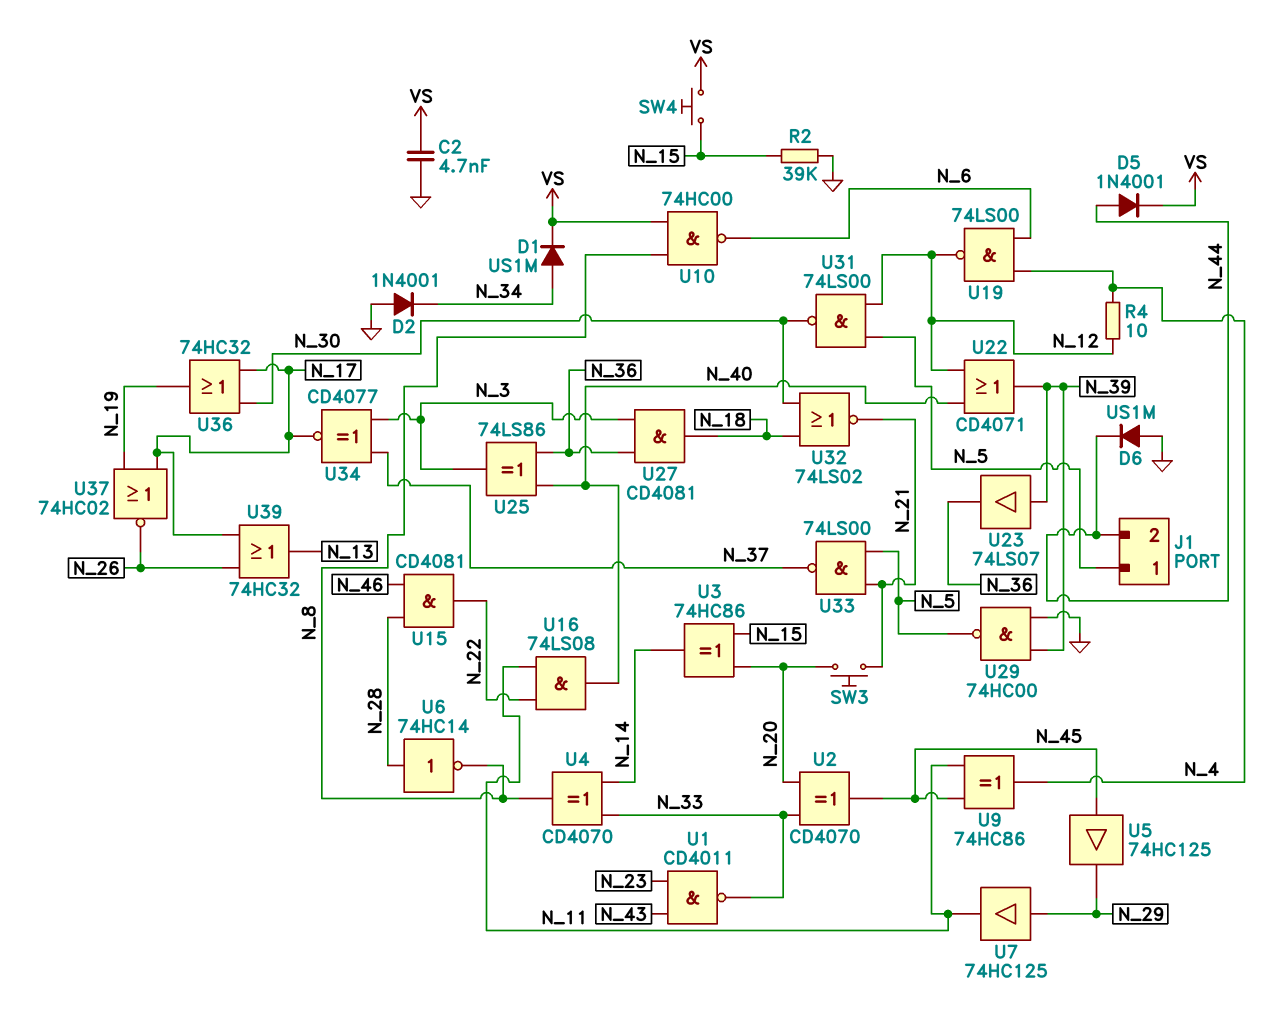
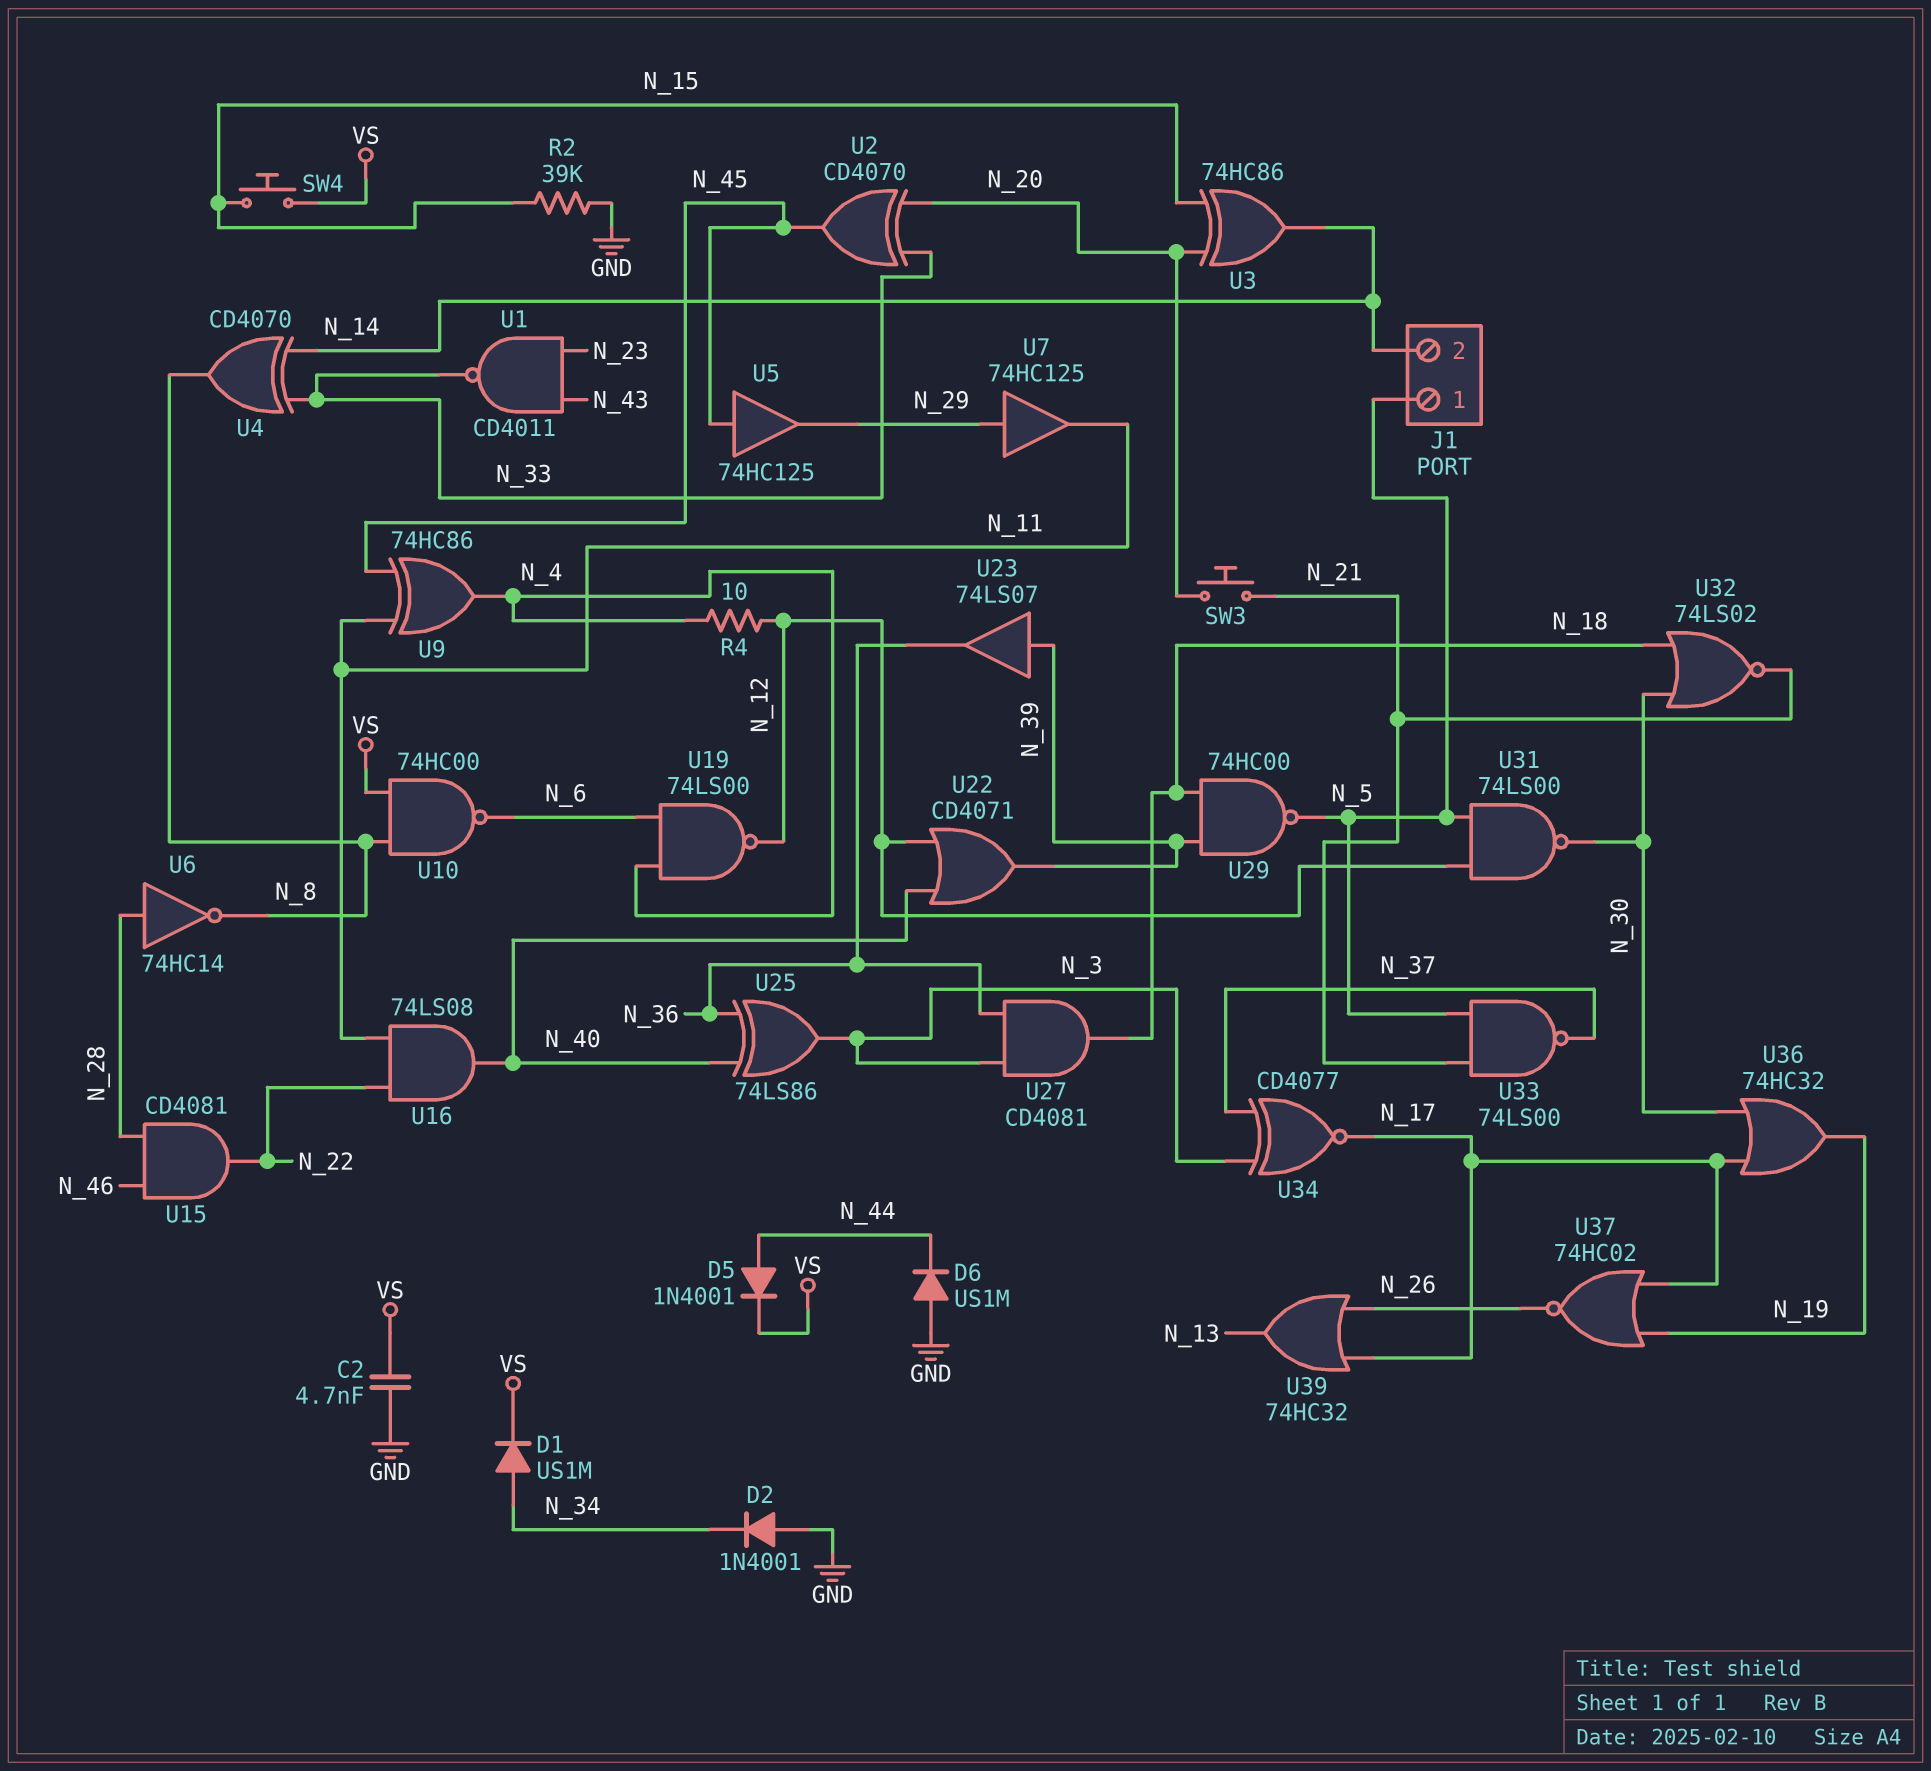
J1 pin 2: N_44 -> N_14
U29: NAND 74HC00 (in GND, in N_39, out N_5) -> NAND 74HC00 (in N_18, in N_39, out N_5)

